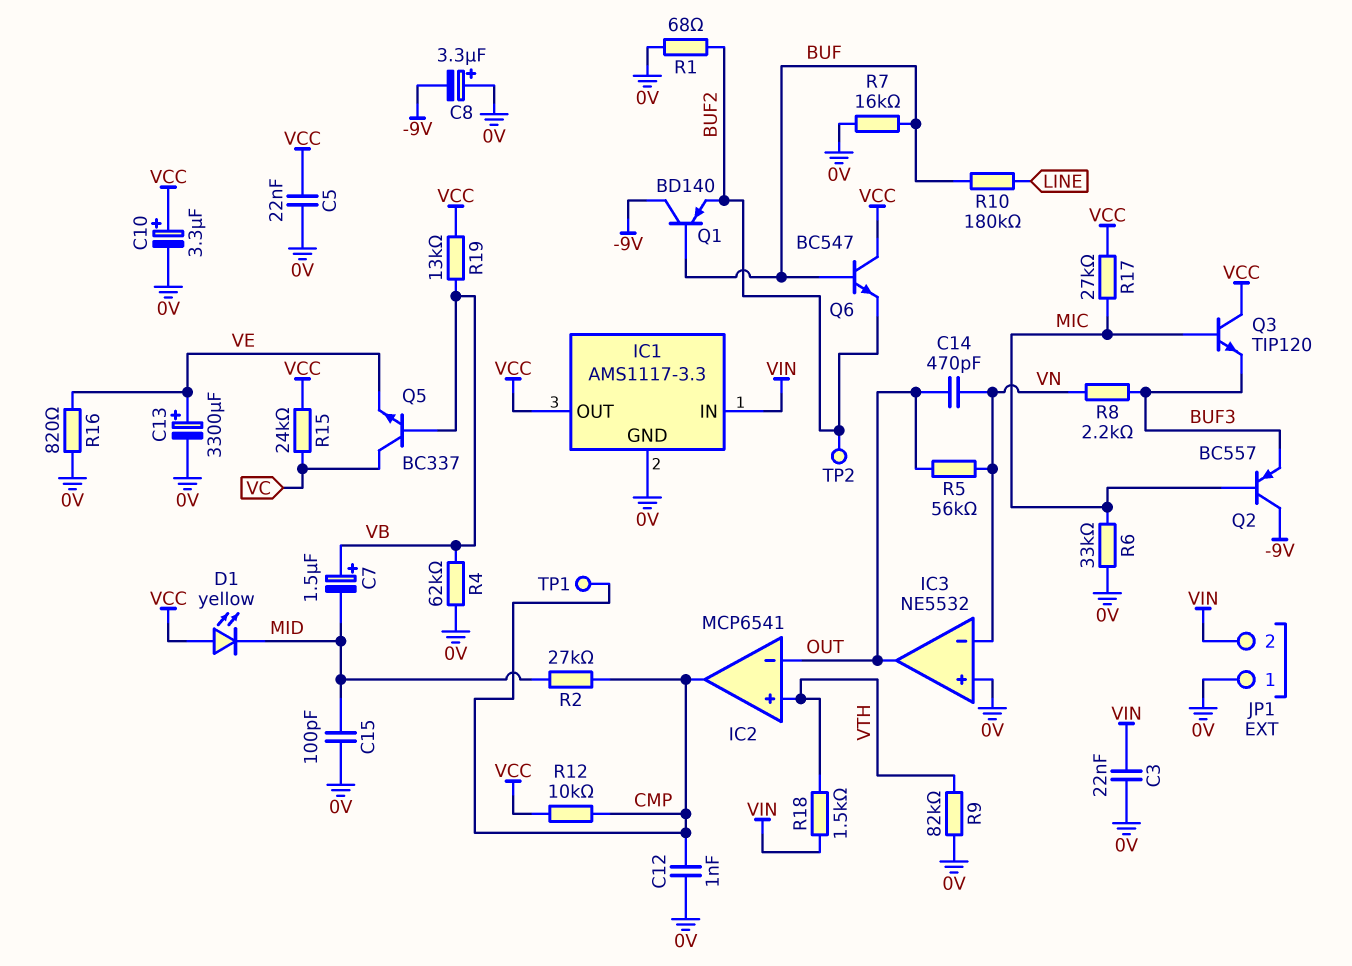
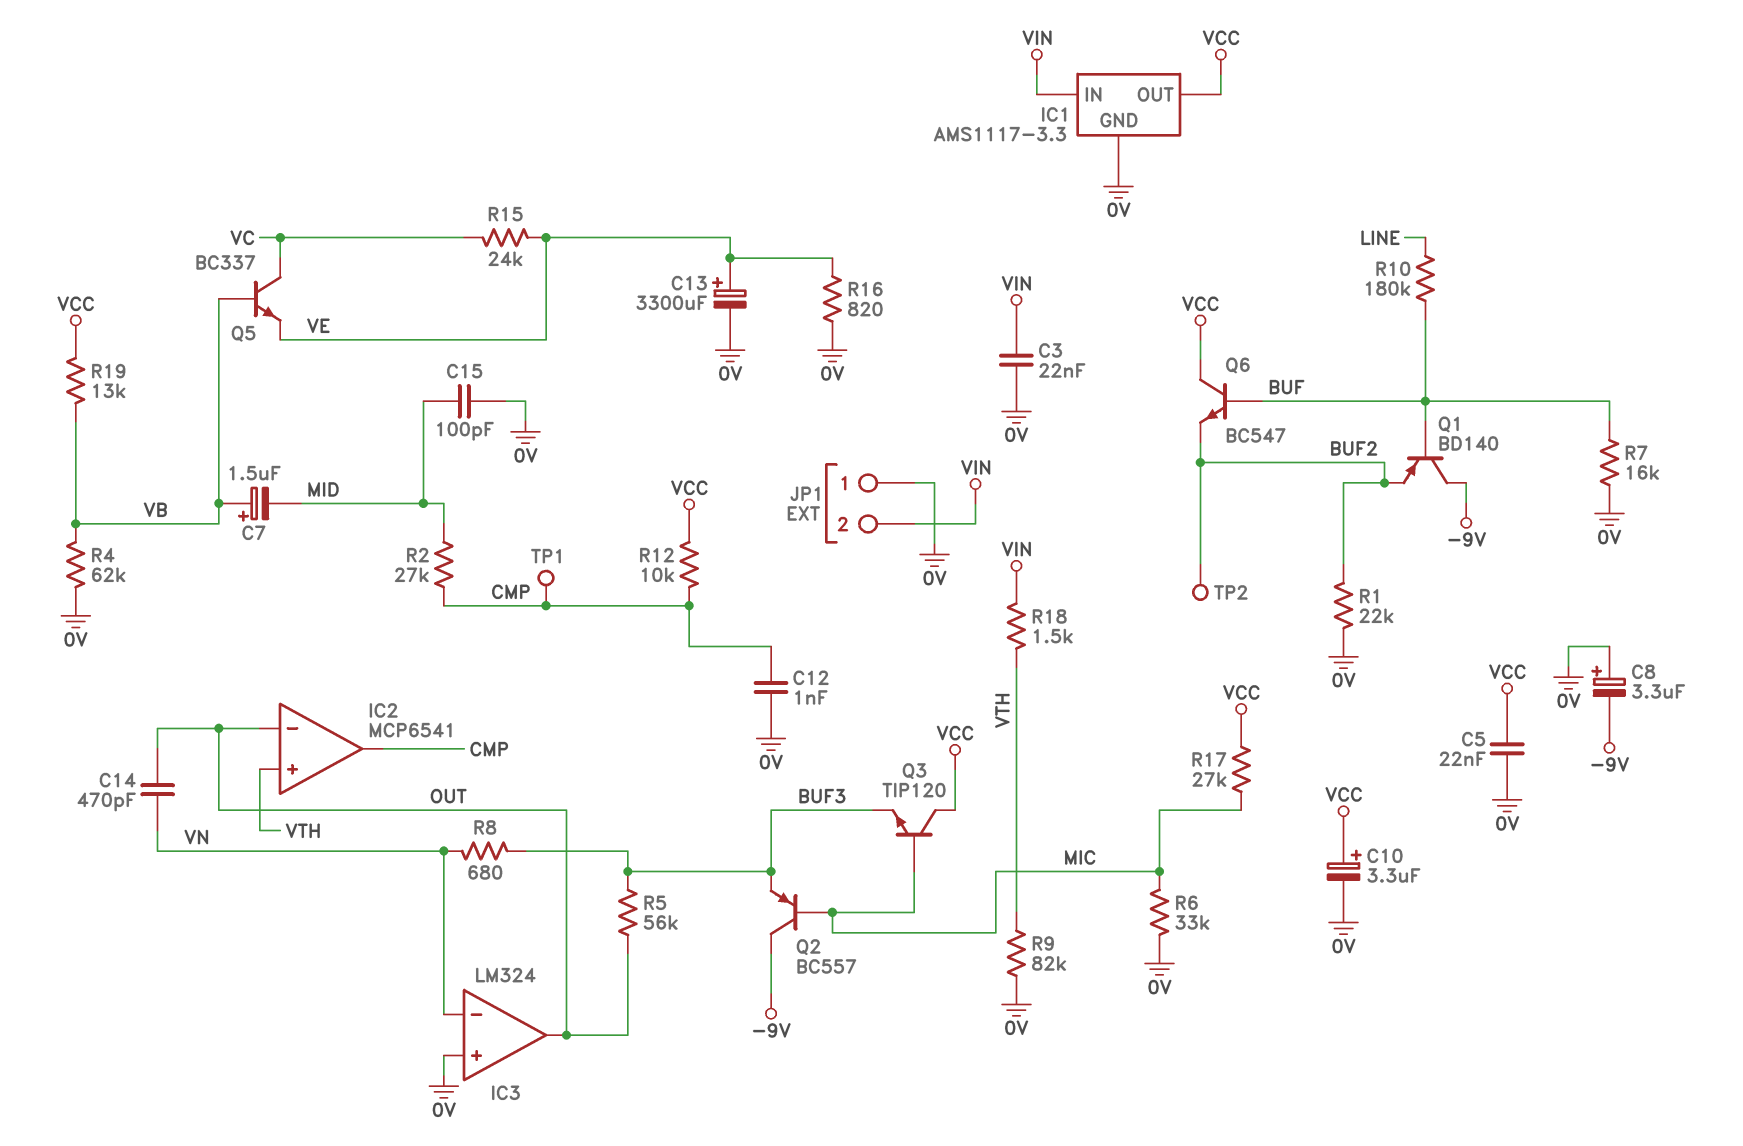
D1: LED yellow (A VCC, K MID) -> none
IC3: NE5532 -> LM324
R1: 68 (0V, BUF2) -> 22k (0V, BUF2)
R5: 56k (OUT, VN) -> 56k (BUF3, OUT)
R8: 2.2k (BUF3, VN) -> 680 (BUF3, VN)
R15: 24k (VC, VCC) -> 24k (VC, VE)

